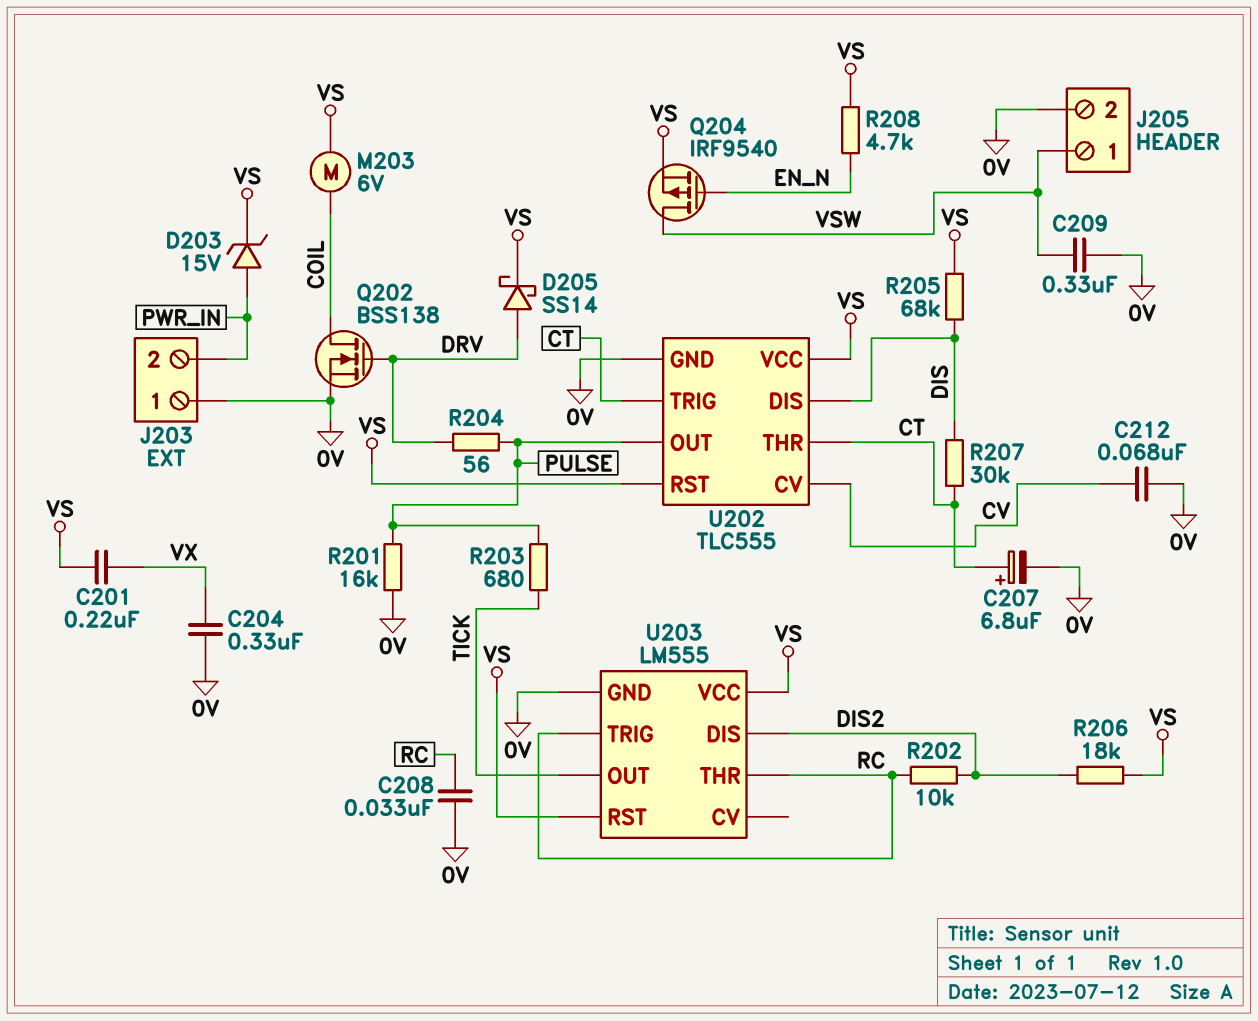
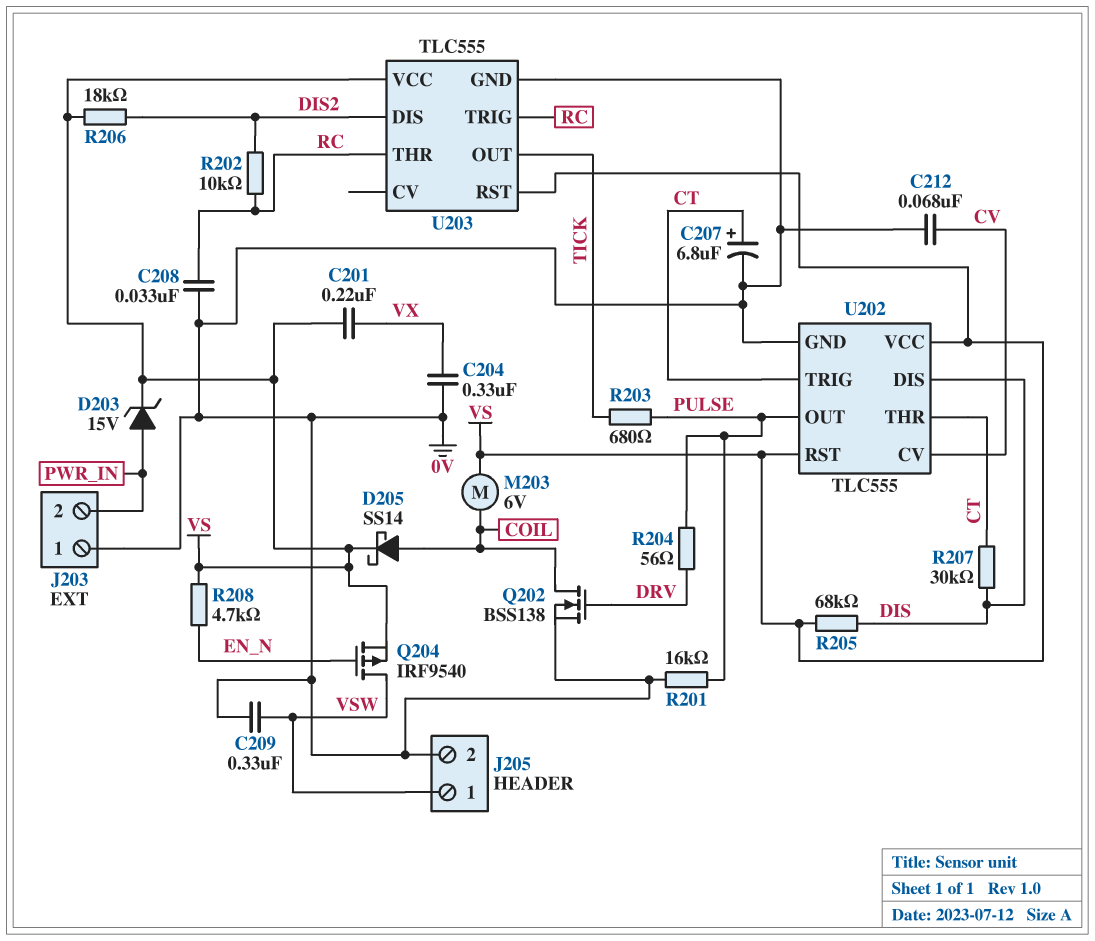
D205: schottky SS14 (A DRV, K VS) -> schottky SS14 (A COIL, K VS)
U203: LM555 -> TLC555

